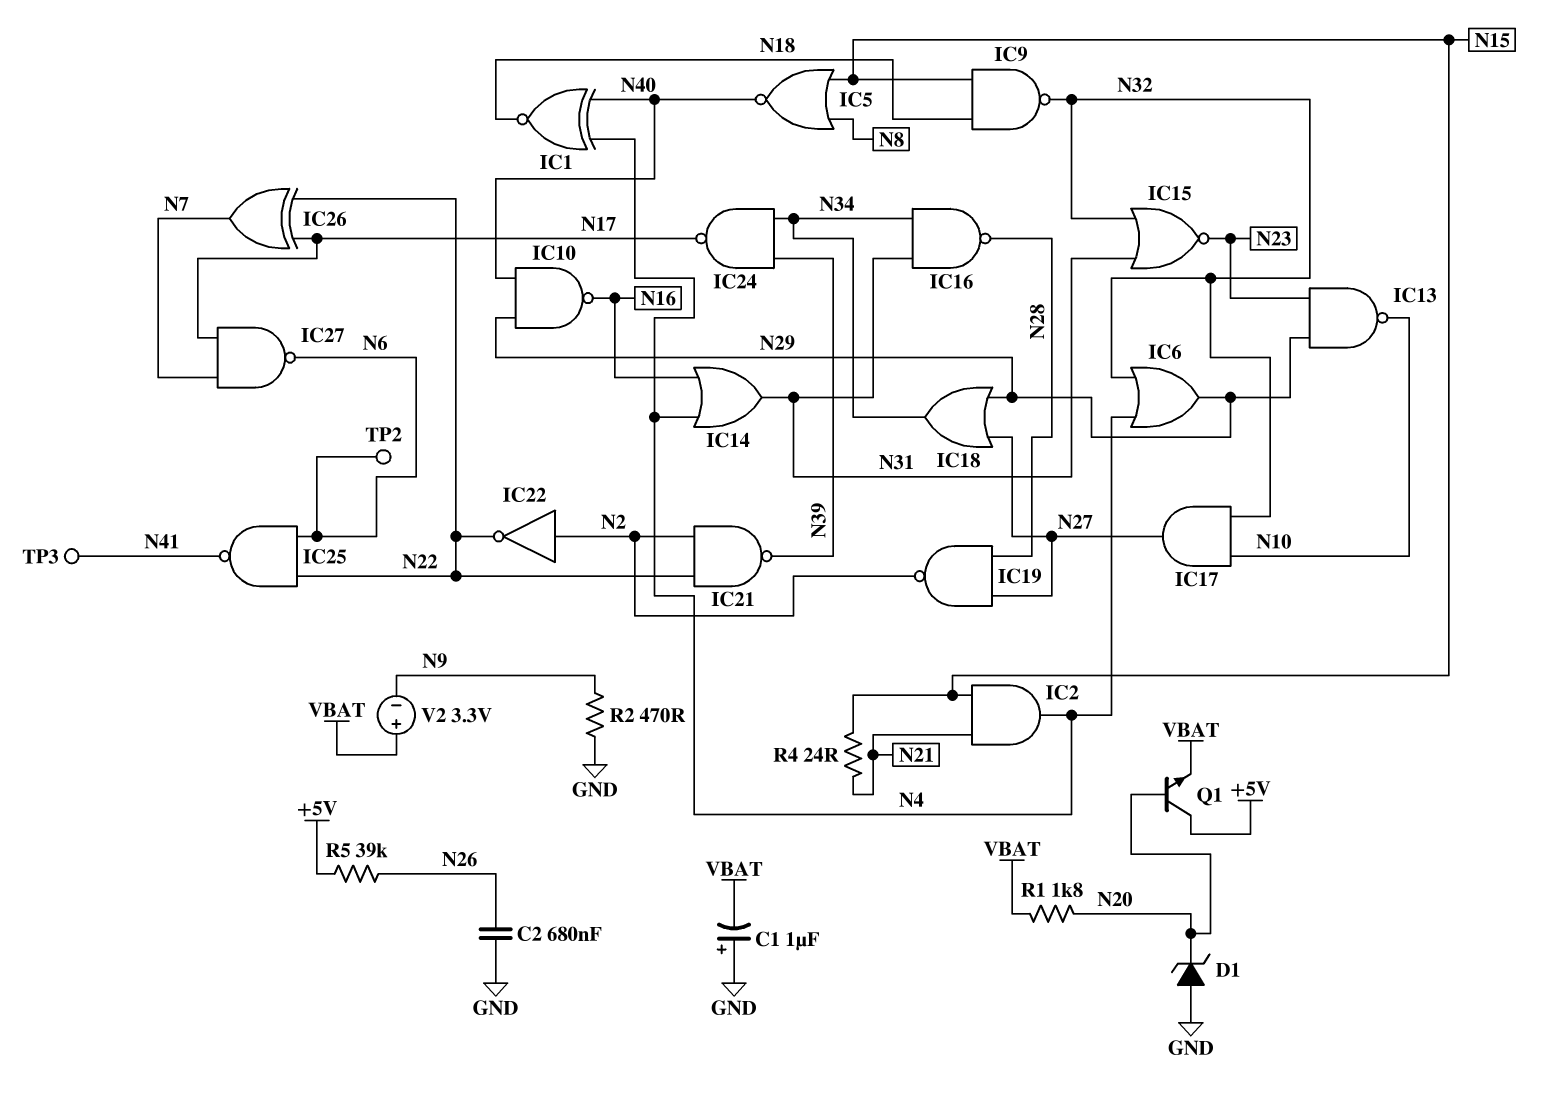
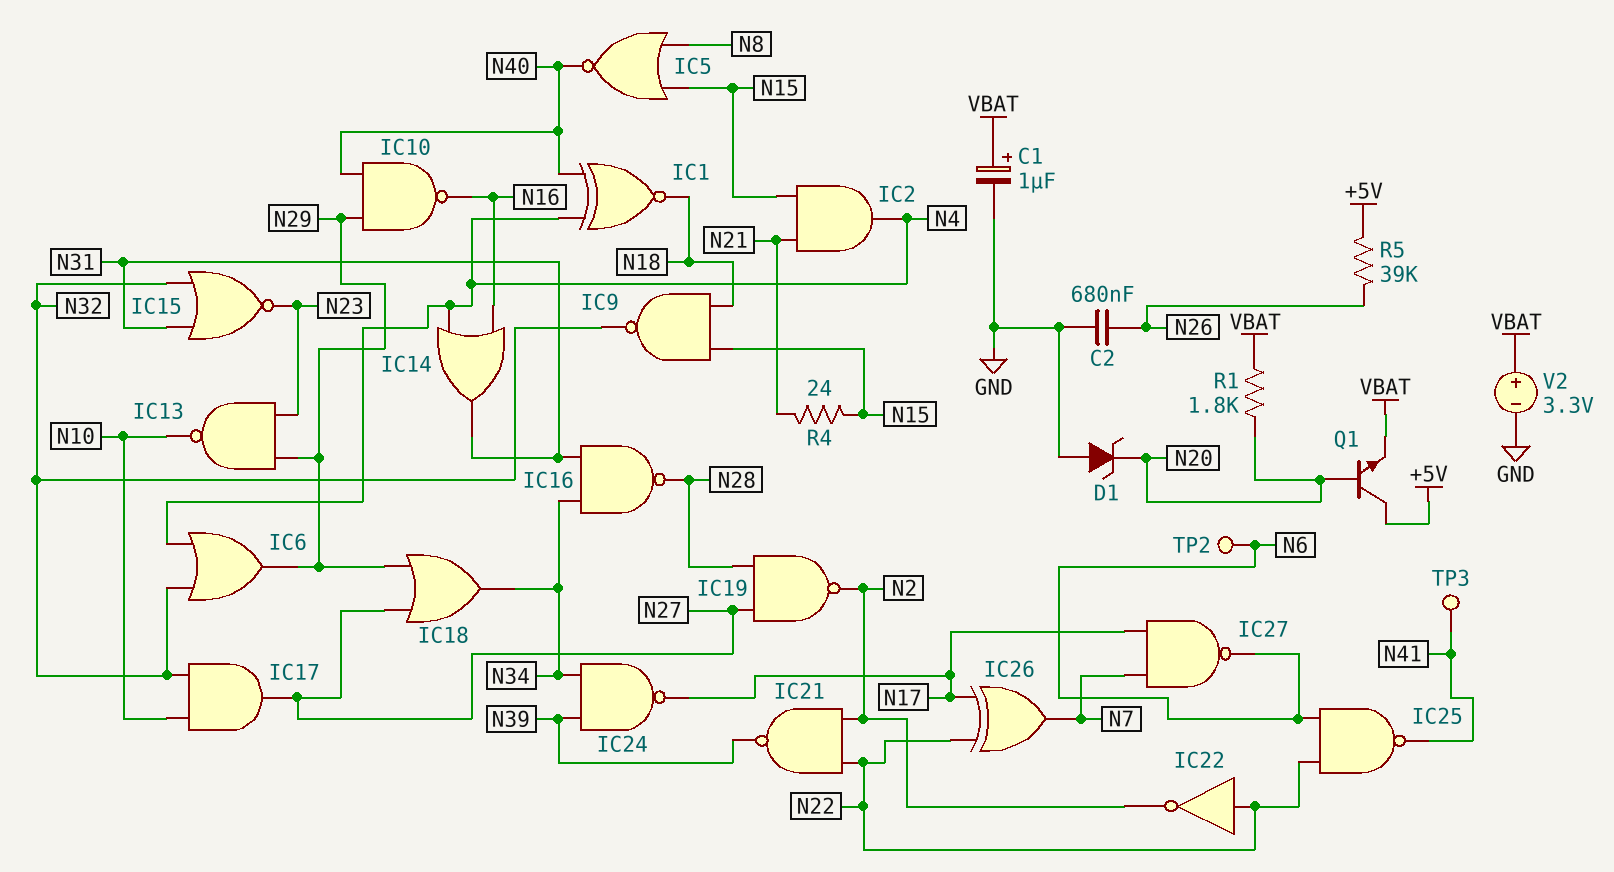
C1: 1uF (plus GND, minus VBAT) -> 1uF (plus VBAT, minus GND)
IC22: NOT (in N2, out N22) -> NOT (in N22, out N2)
R2: 470 (GND, N9) -> none
V2: 3.3V (plus VBAT, minus N9) -> 3.3V (plus VBAT, minus GND)

